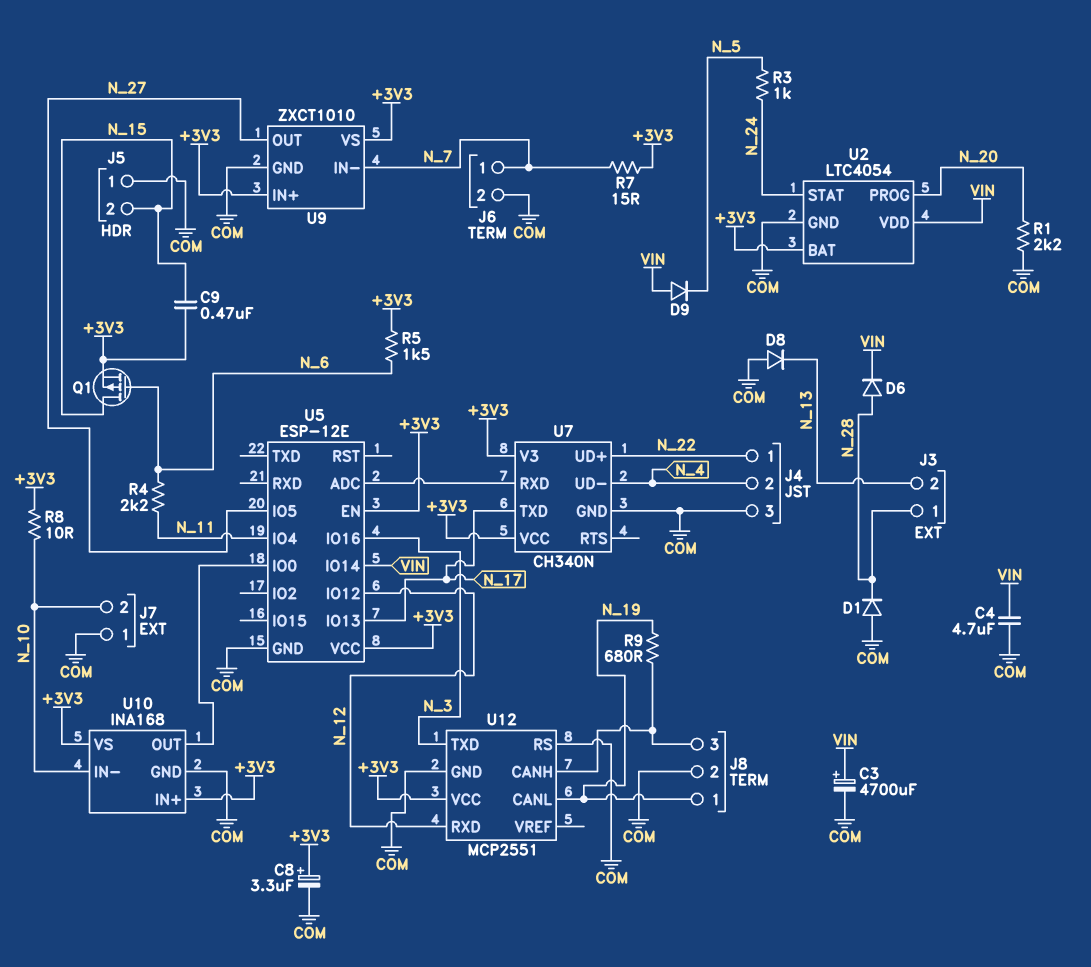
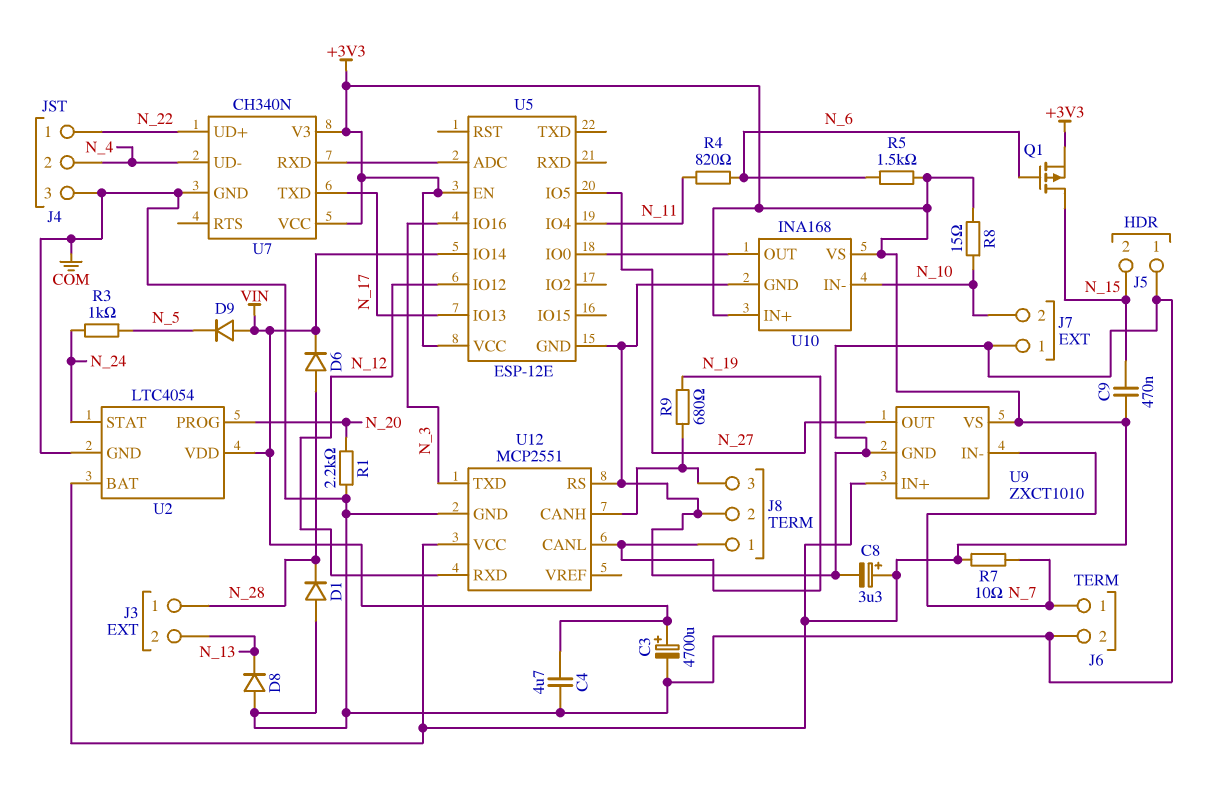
R4: 2.2k (N_6, N_11) -> 820 (N_6, N_11)
R7: 15 (+3V3, N_7) -> 10 (+3V3, N_7)
R8: 10 (+3V3, N_10) -> 15 (+3V3, N_10)

